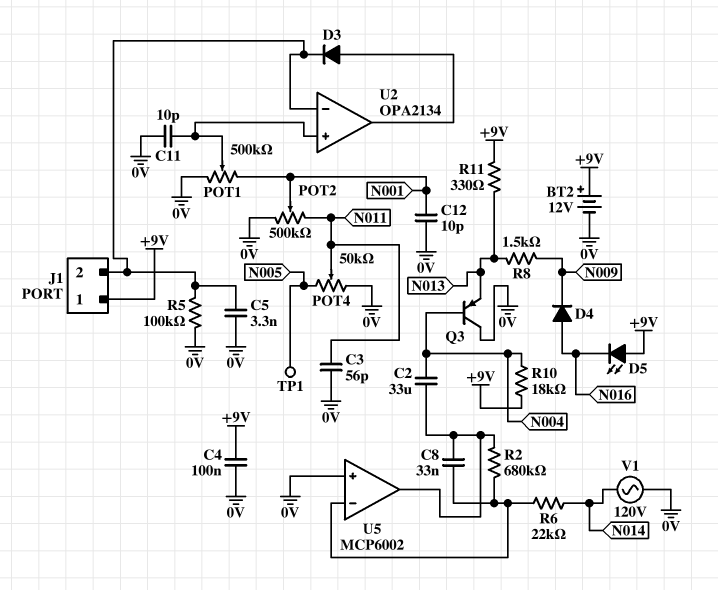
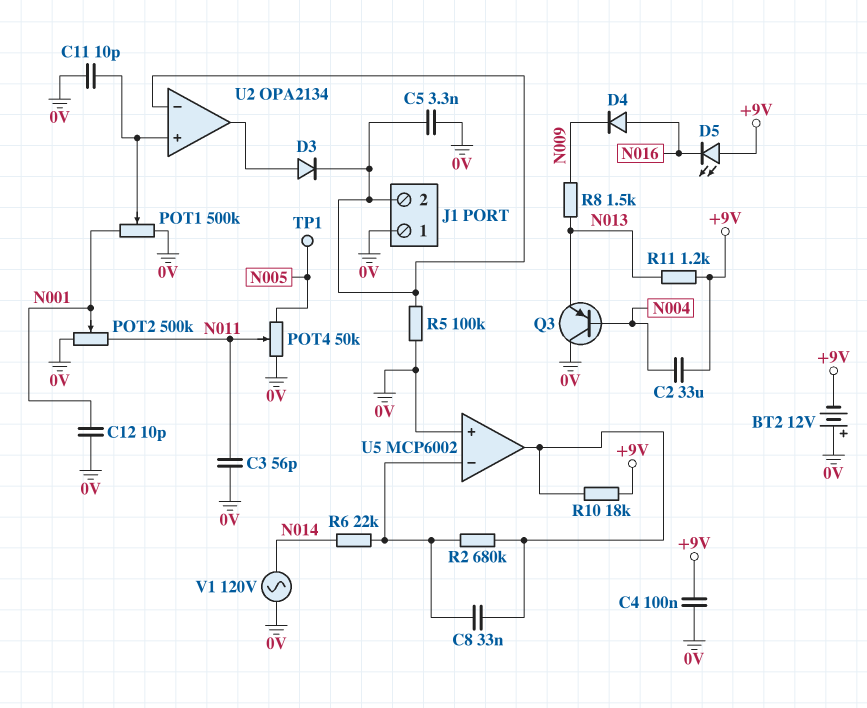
BT2: 12V (plus +9V, minus 0V) -> 12V (plus 0V, minus +9V)
C2: 33uF (N004, U5/out) -> 33uF (+9V, N004)
J1 pin 1: +9V -> 0V
R10: 18k (+9V, N004) -> 18k (+9V, U5/out)
R11: 330 (+9V, N013) -> 1.2k (+9V, N013)

